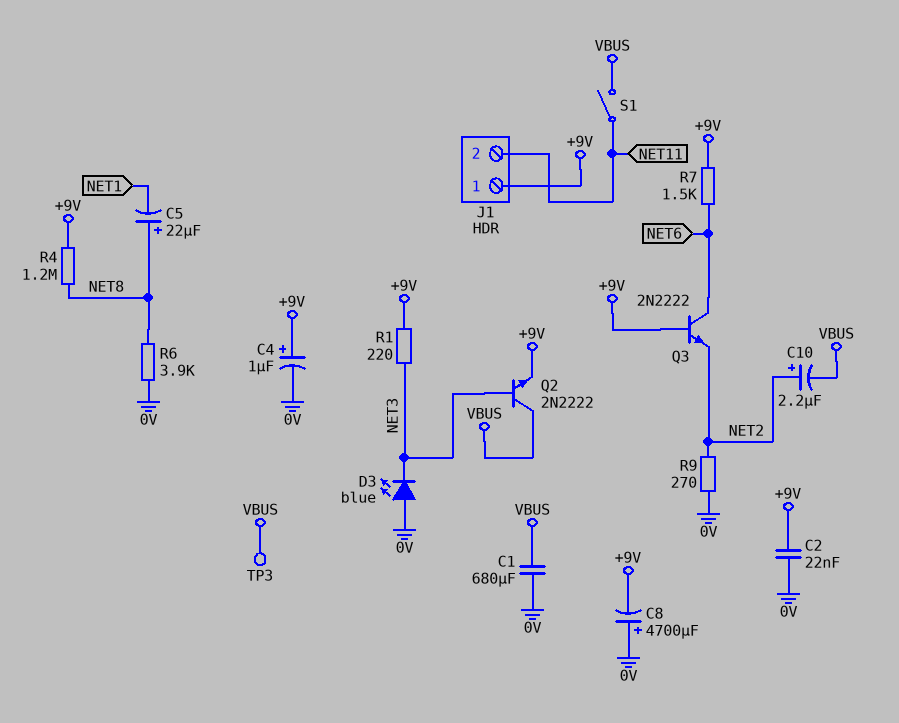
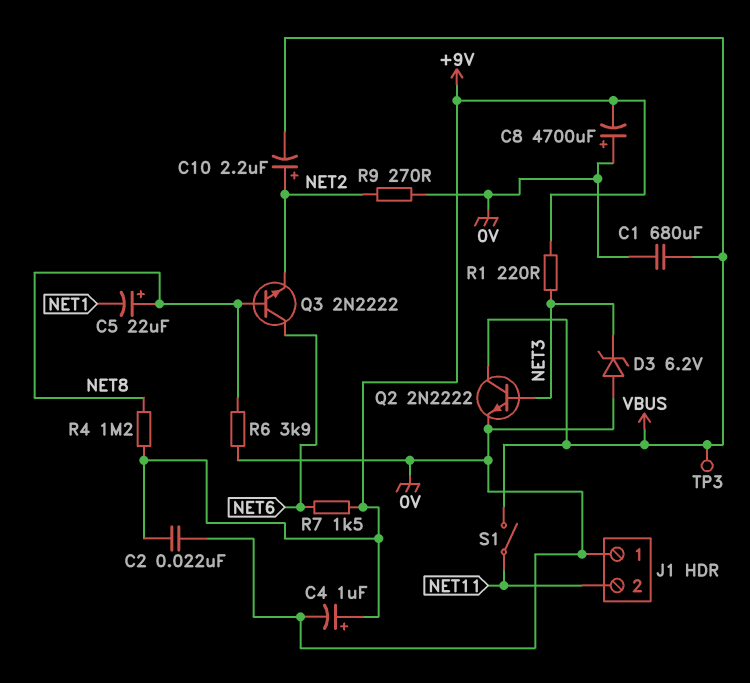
D3: LED blue (A 0V, K NET3) -> zener 6.2V (A 0V, K NET3)
J1 pin 1: +9V -> 0V
Q2: NPN 2N2222 (B NET3, C VBUS, E +9V) -> NPN 2N2222 (B NET3, C VBUS, E 0V)
Q3: NPN 2N2222 (B +9V, C NET6, E NET2) -> NPN 2N2222 (B NET8, C NET6, E NET2)

